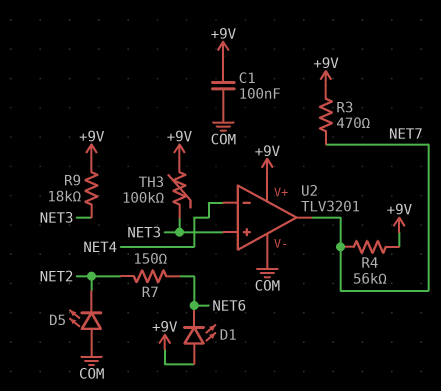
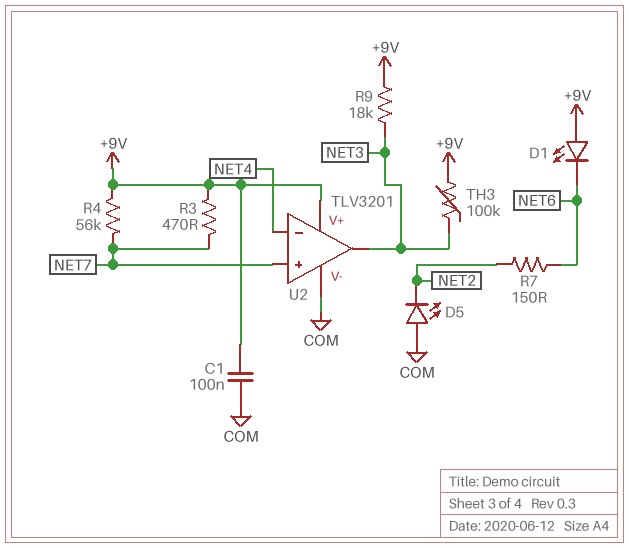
U2 pin in+: NET3 -> NET7
U2 pin out: NET7 -> NET3

